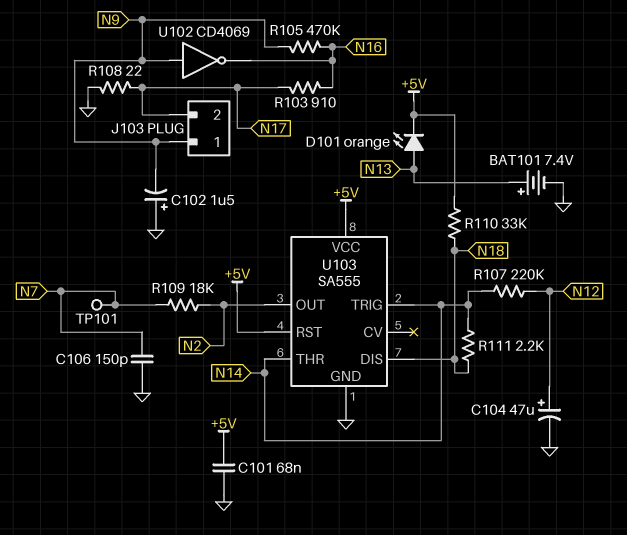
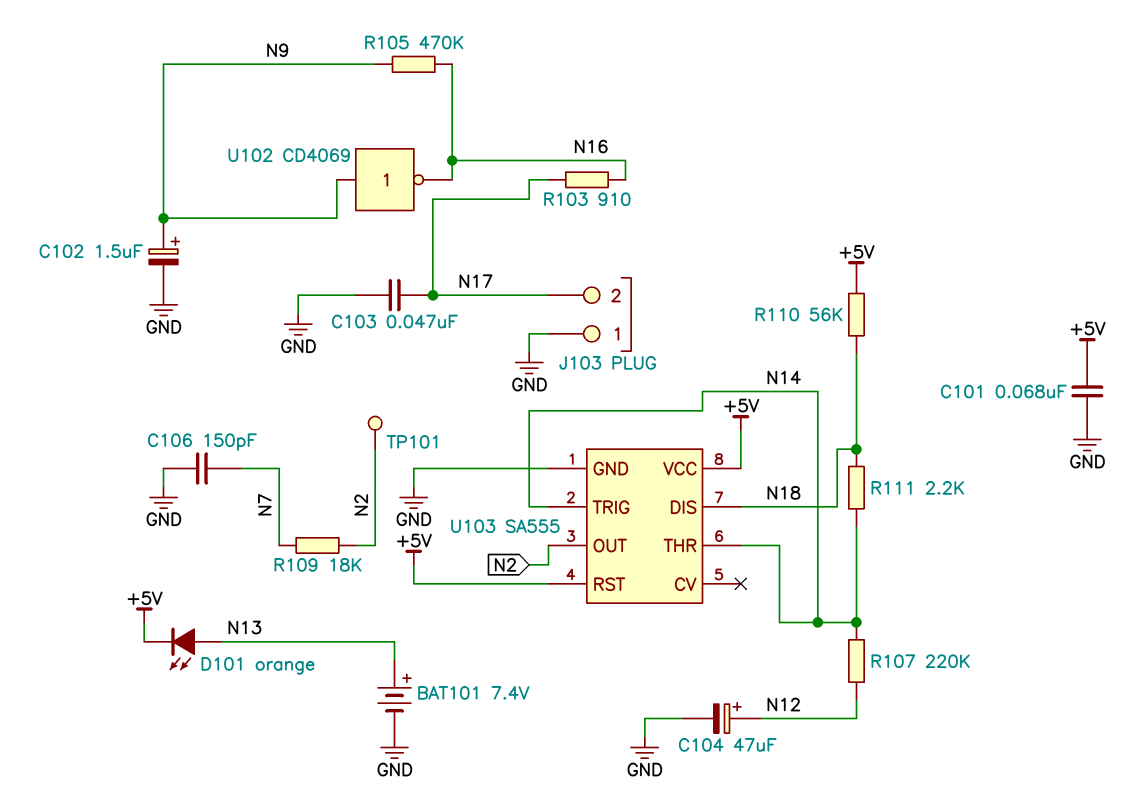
C102: 1.5uF (plus GND, minus N9) -> 1.5uF (plus N9, minus GND)
C103: none -> 47nF (GND, N17)
J103 pin 1: N9 -> GND
R108: 22 (GND, N17) -> none
R110: 33k (+5V, N18) -> 56k (+5V, N18)
TP101: test point (N7) -> test point (N2)

